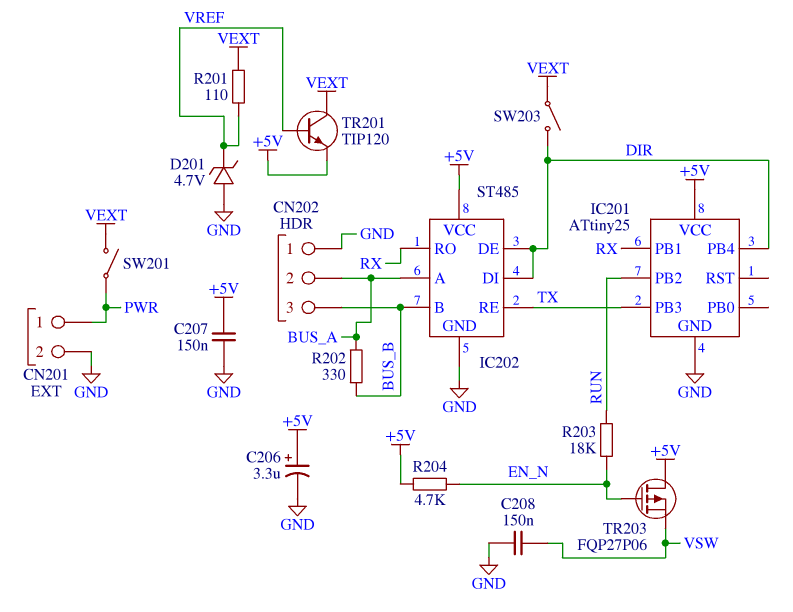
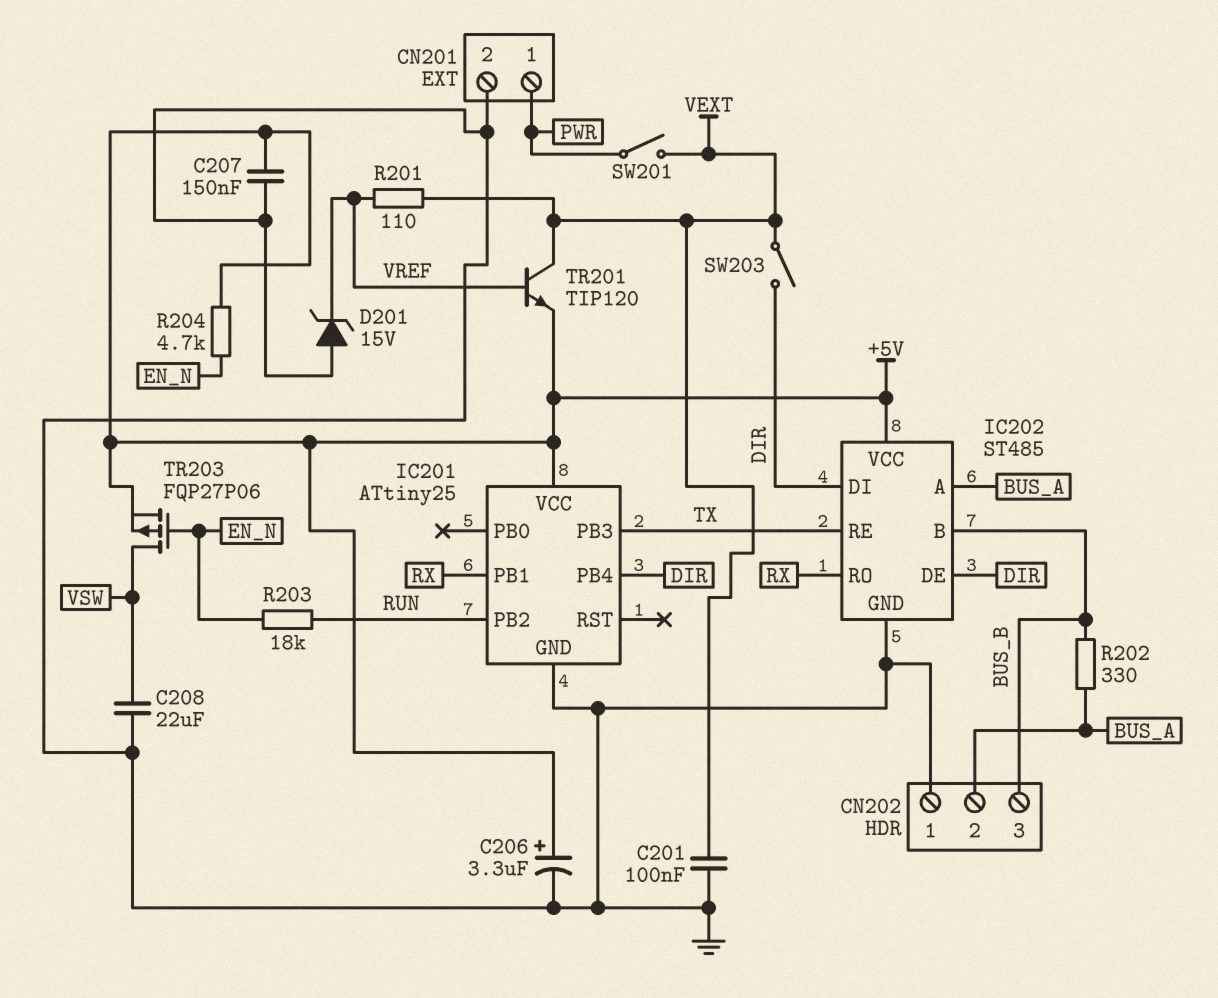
C201: none -> 100nF (GND, VEXT)
C208: 150nF (GND, VSW) -> 22uF (GND, VSW)
D201: zener 4.7V (A GND, K VREF) -> zener 15V (A GND, K VREF)
TR203: PMOS FQP27P06 (G EN_N, D +5V, S VSW) -> PMOS FQP27P06 (G EN_N, D VSW, S +5V)

